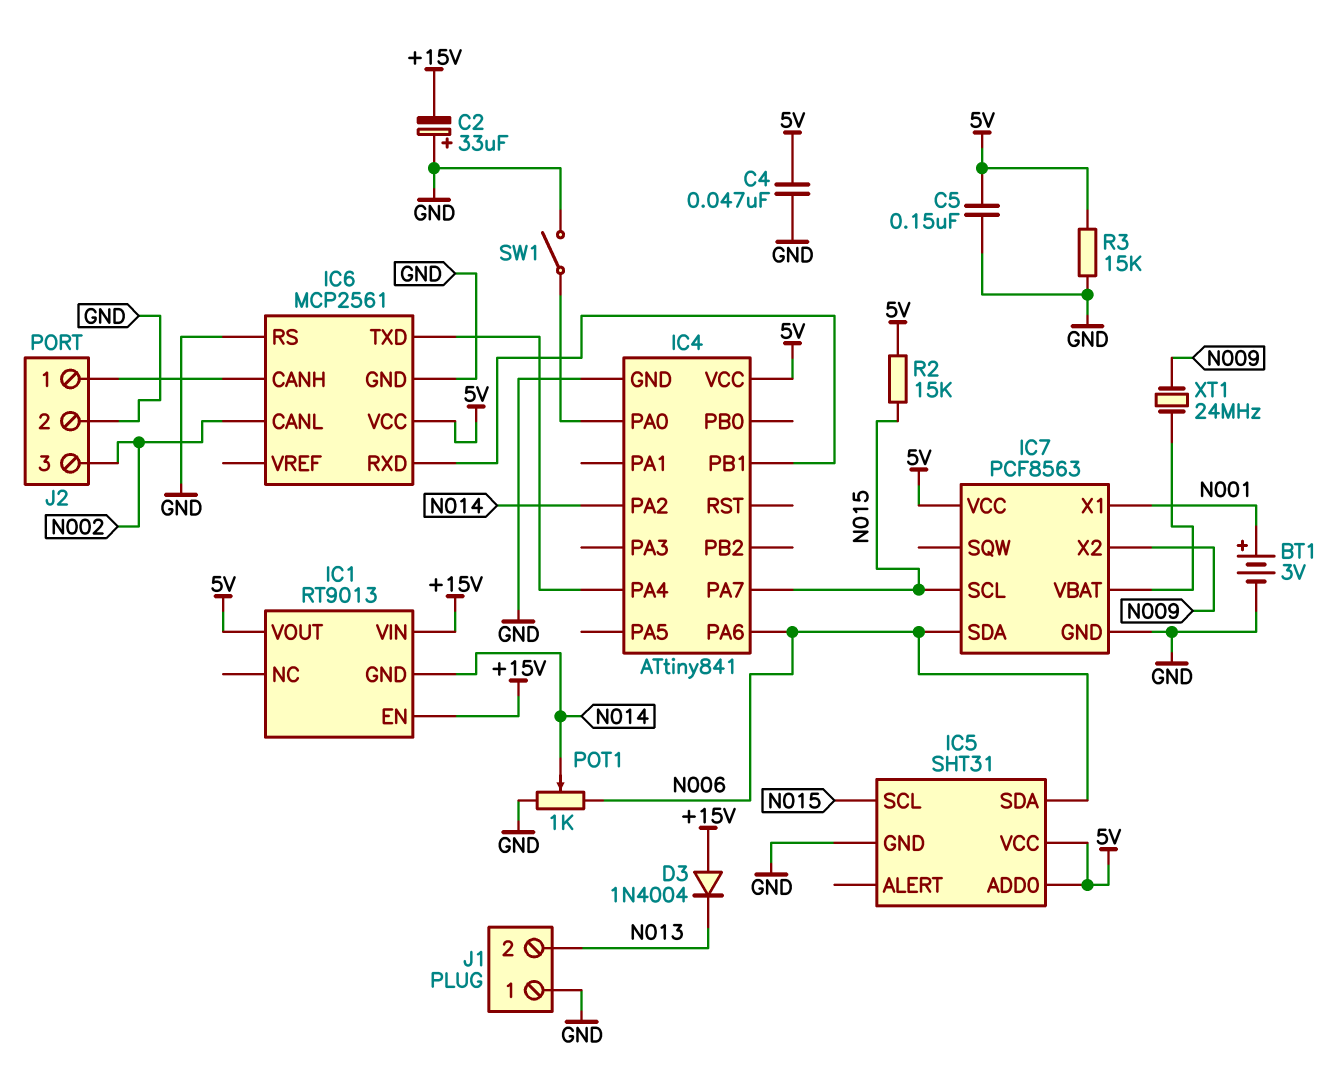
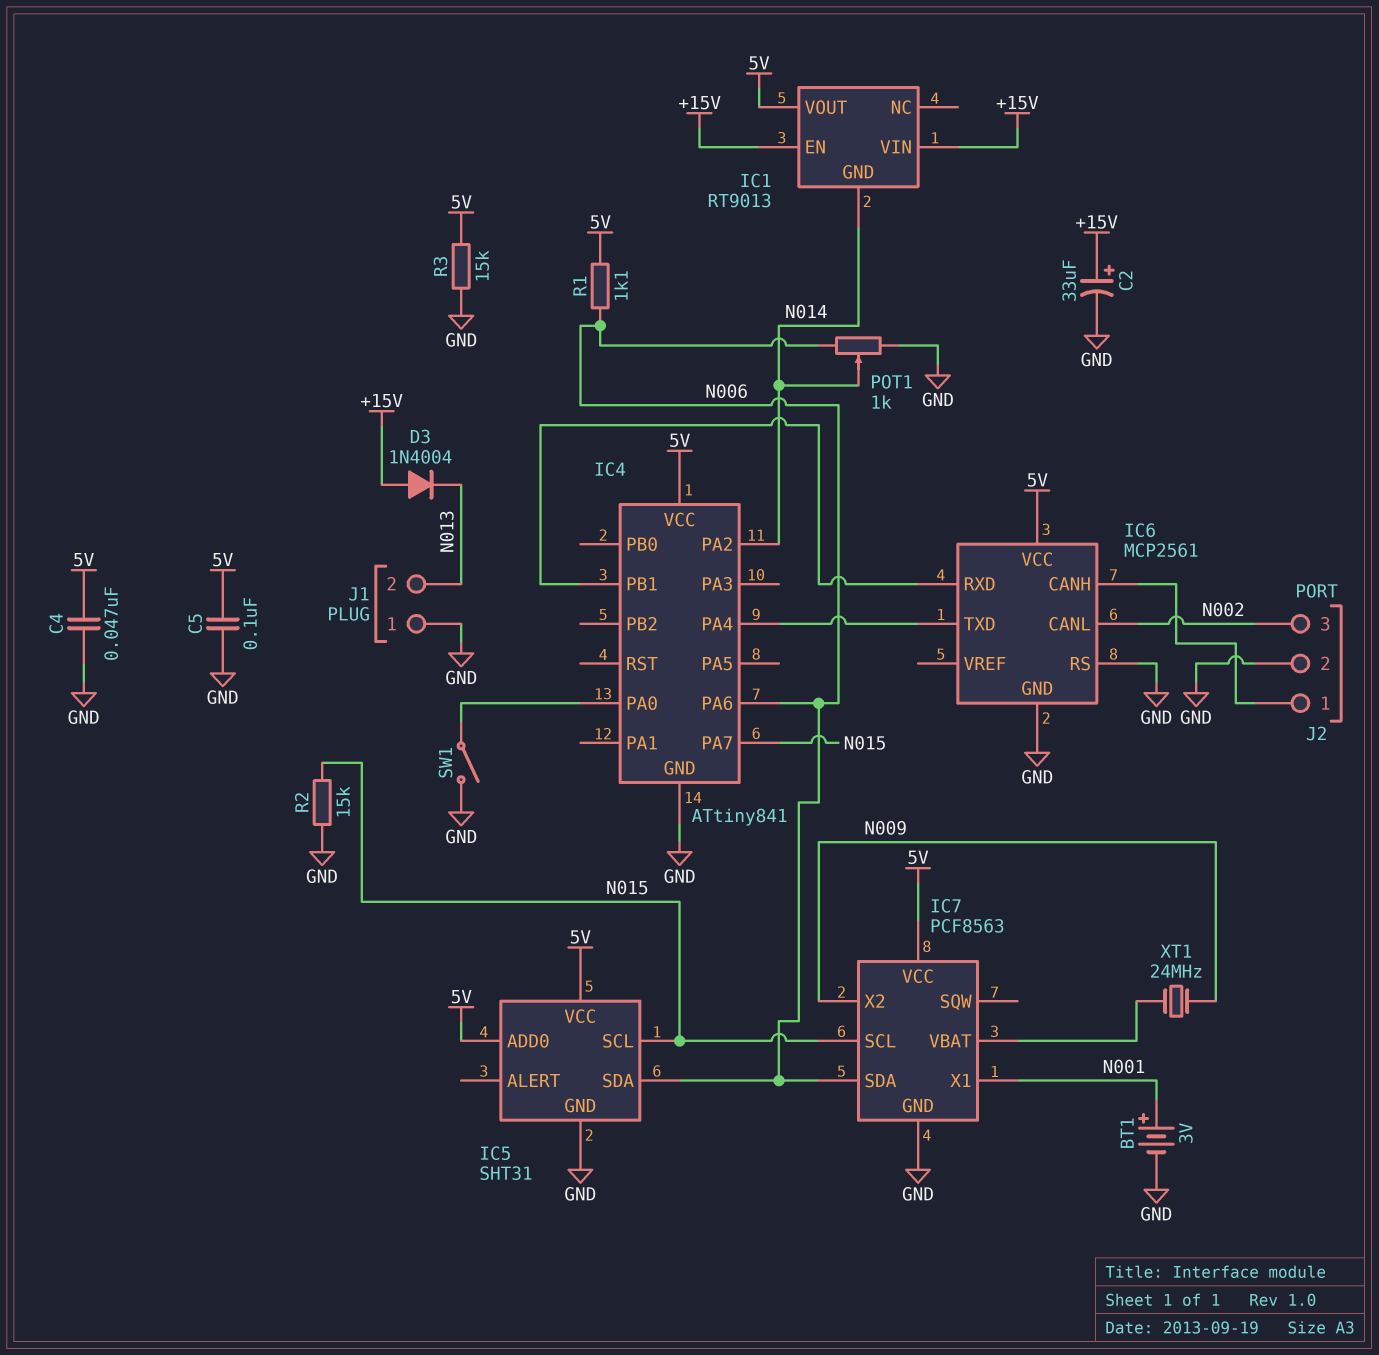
C2: 33uF (plus GND, minus +15V) -> 33uF (plus +15V, minus GND)
C5: 150nF (5V, GND) -> 100nF (5V, GND)
R1: none -> 1.1k (5V, N006)
R2: 15k (5V, N015) -> 15k (GND, N015)

